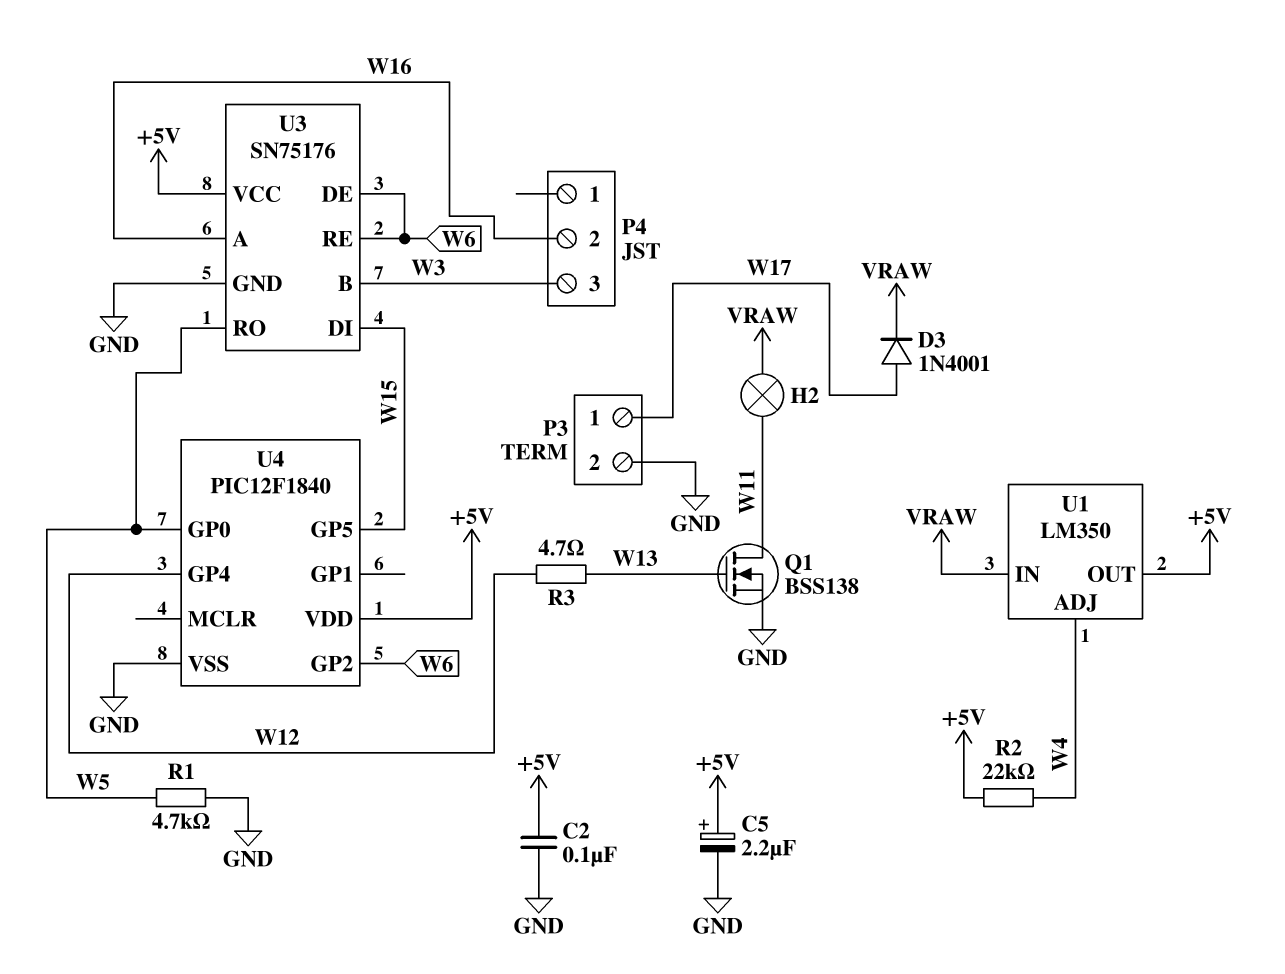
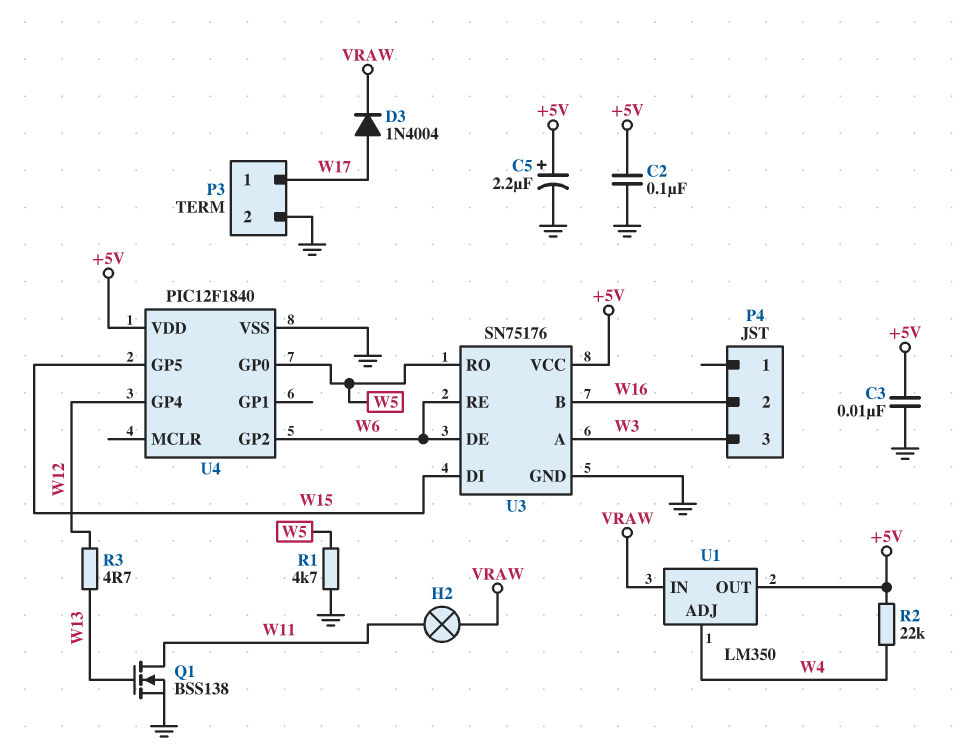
C3: none -> 10nF (+5V, GND)
D3: diode 1N4001 (A W17, K VRAW) -> diode 1N4004 (A W17, K VRAW)
U3 pin A: W16 -> W3
U3 pin B: W3 -> W16

